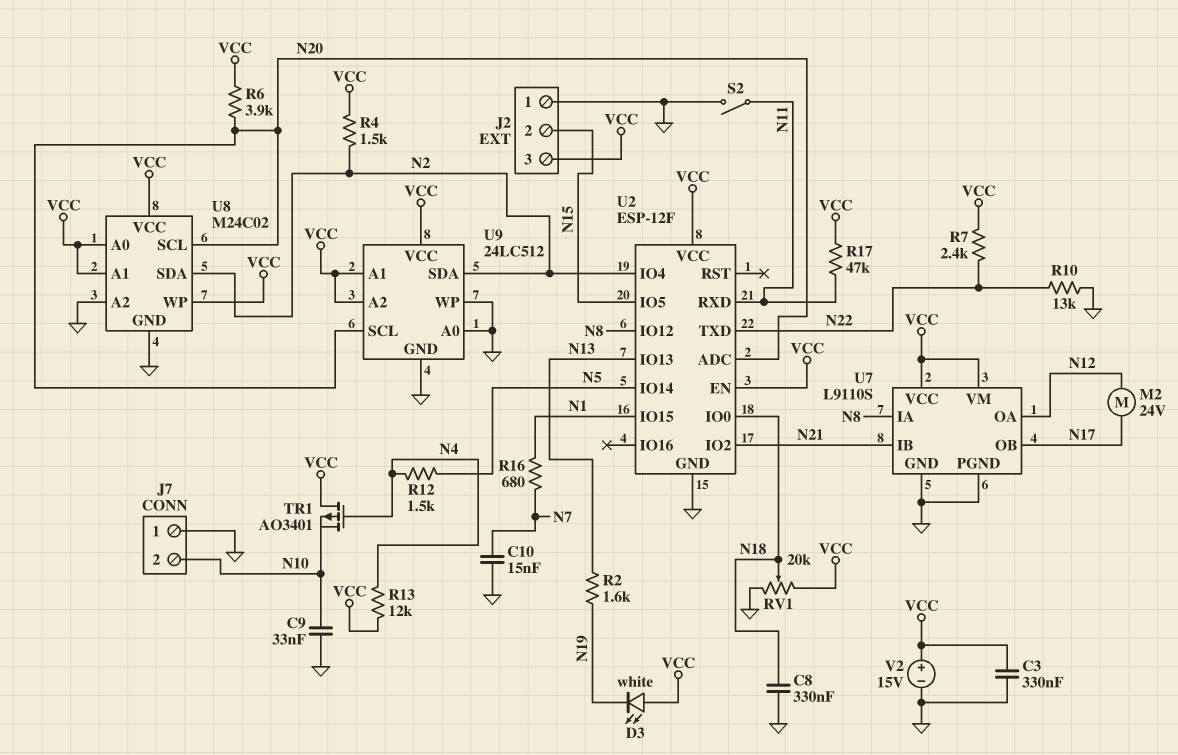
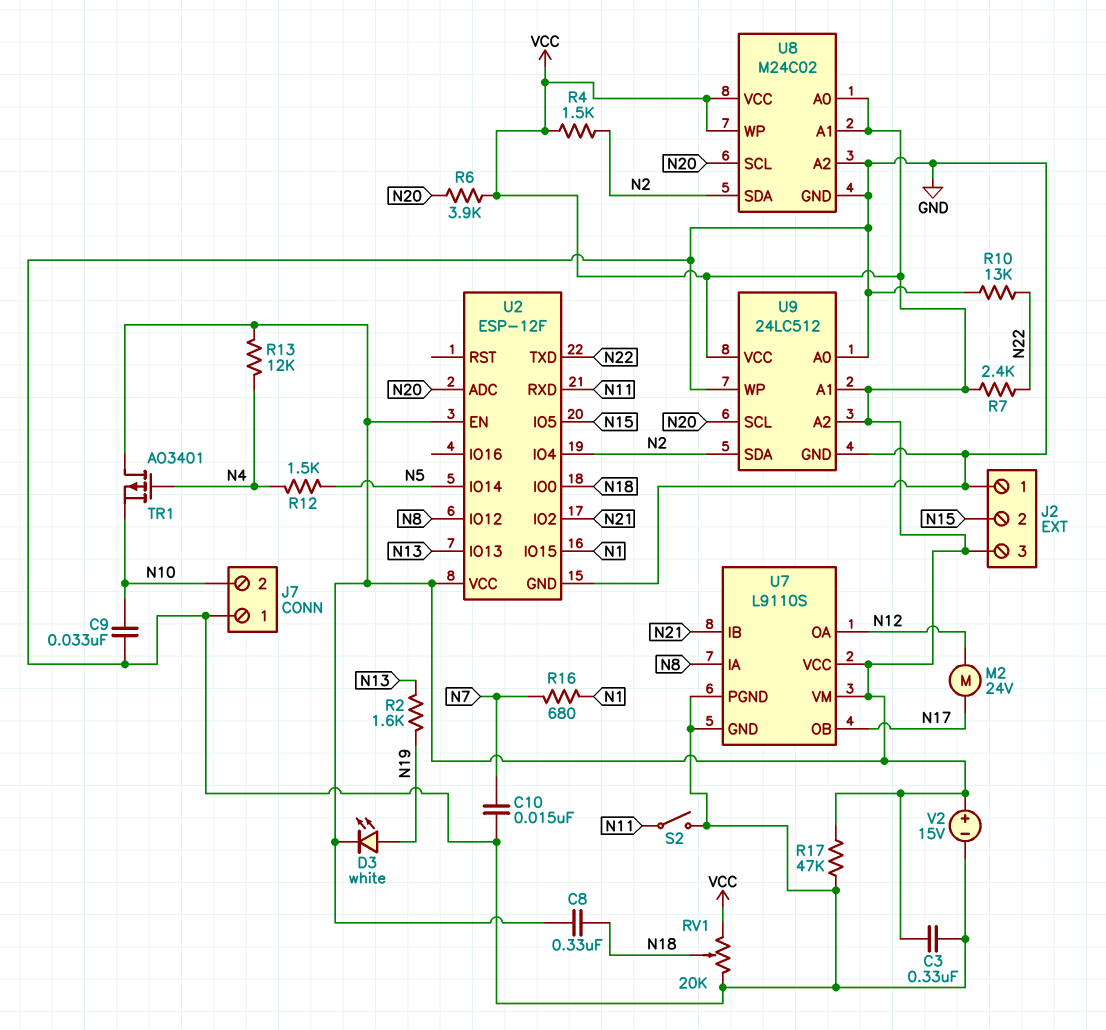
C8: 330nF (GND, N18) -> 330nF (N18, VCC)
D3: LED white (A VCC, K N19) -> LED white (A N19, K VCC)
R17: 47k (N11, VCC) -> 47k (GND, VCC)

